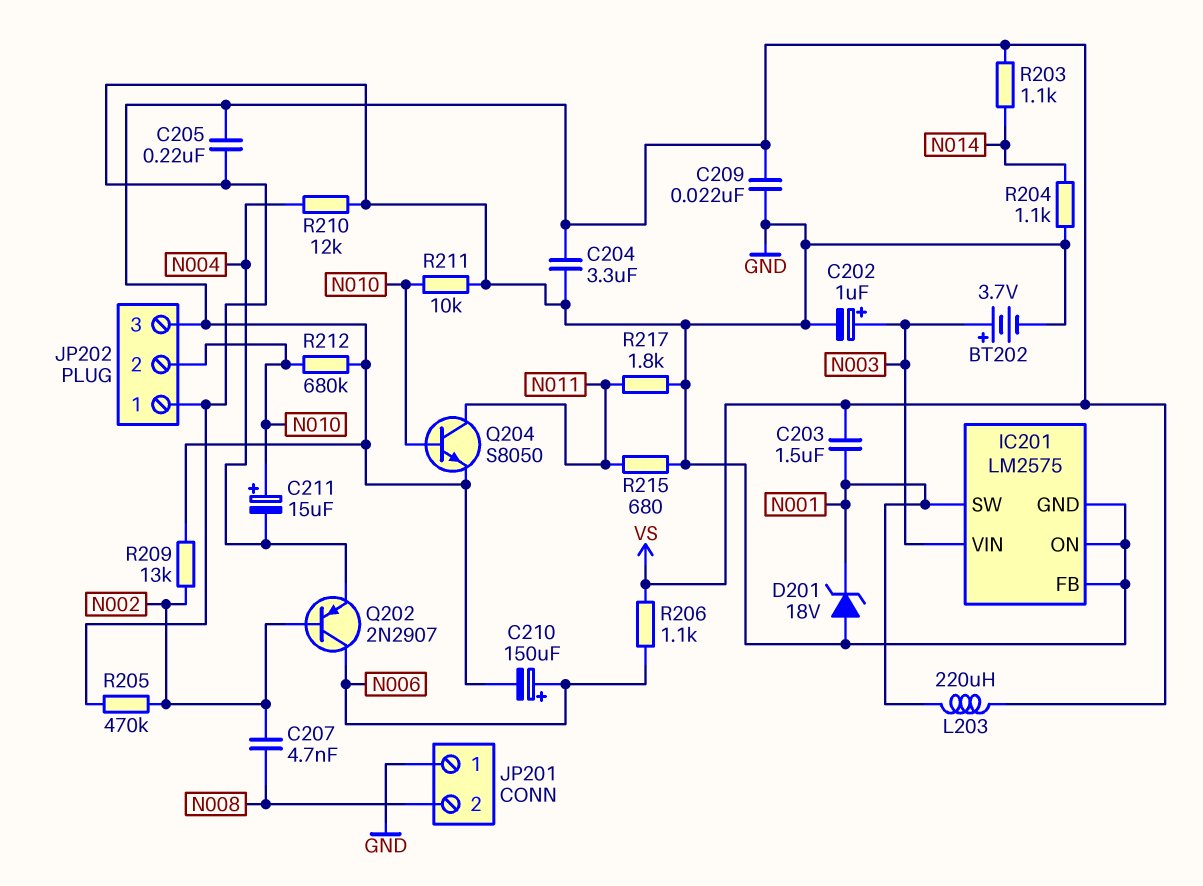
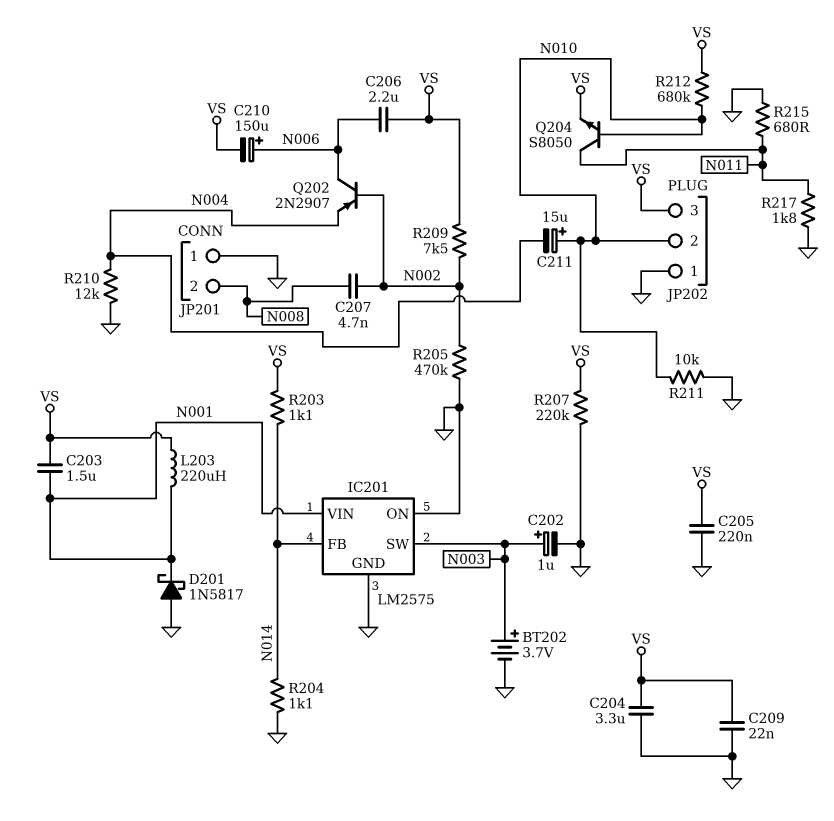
C206: none -> 2.2uF (N006, VS)
D201: zener 18V (A GND, K N001) -> schottky 1N5817 (A GND, K N001)
IC201 pin FB: GND -> N014
IC201 pin SW: N001 -> N003
IC201 pin VIN: N003 -> N001
R206: 1.1k (N006, VS) -> none
R207: none -> 220k (GND, VS)
R209: 13k (N002, VS) -> 7.5k (N002, VS)

